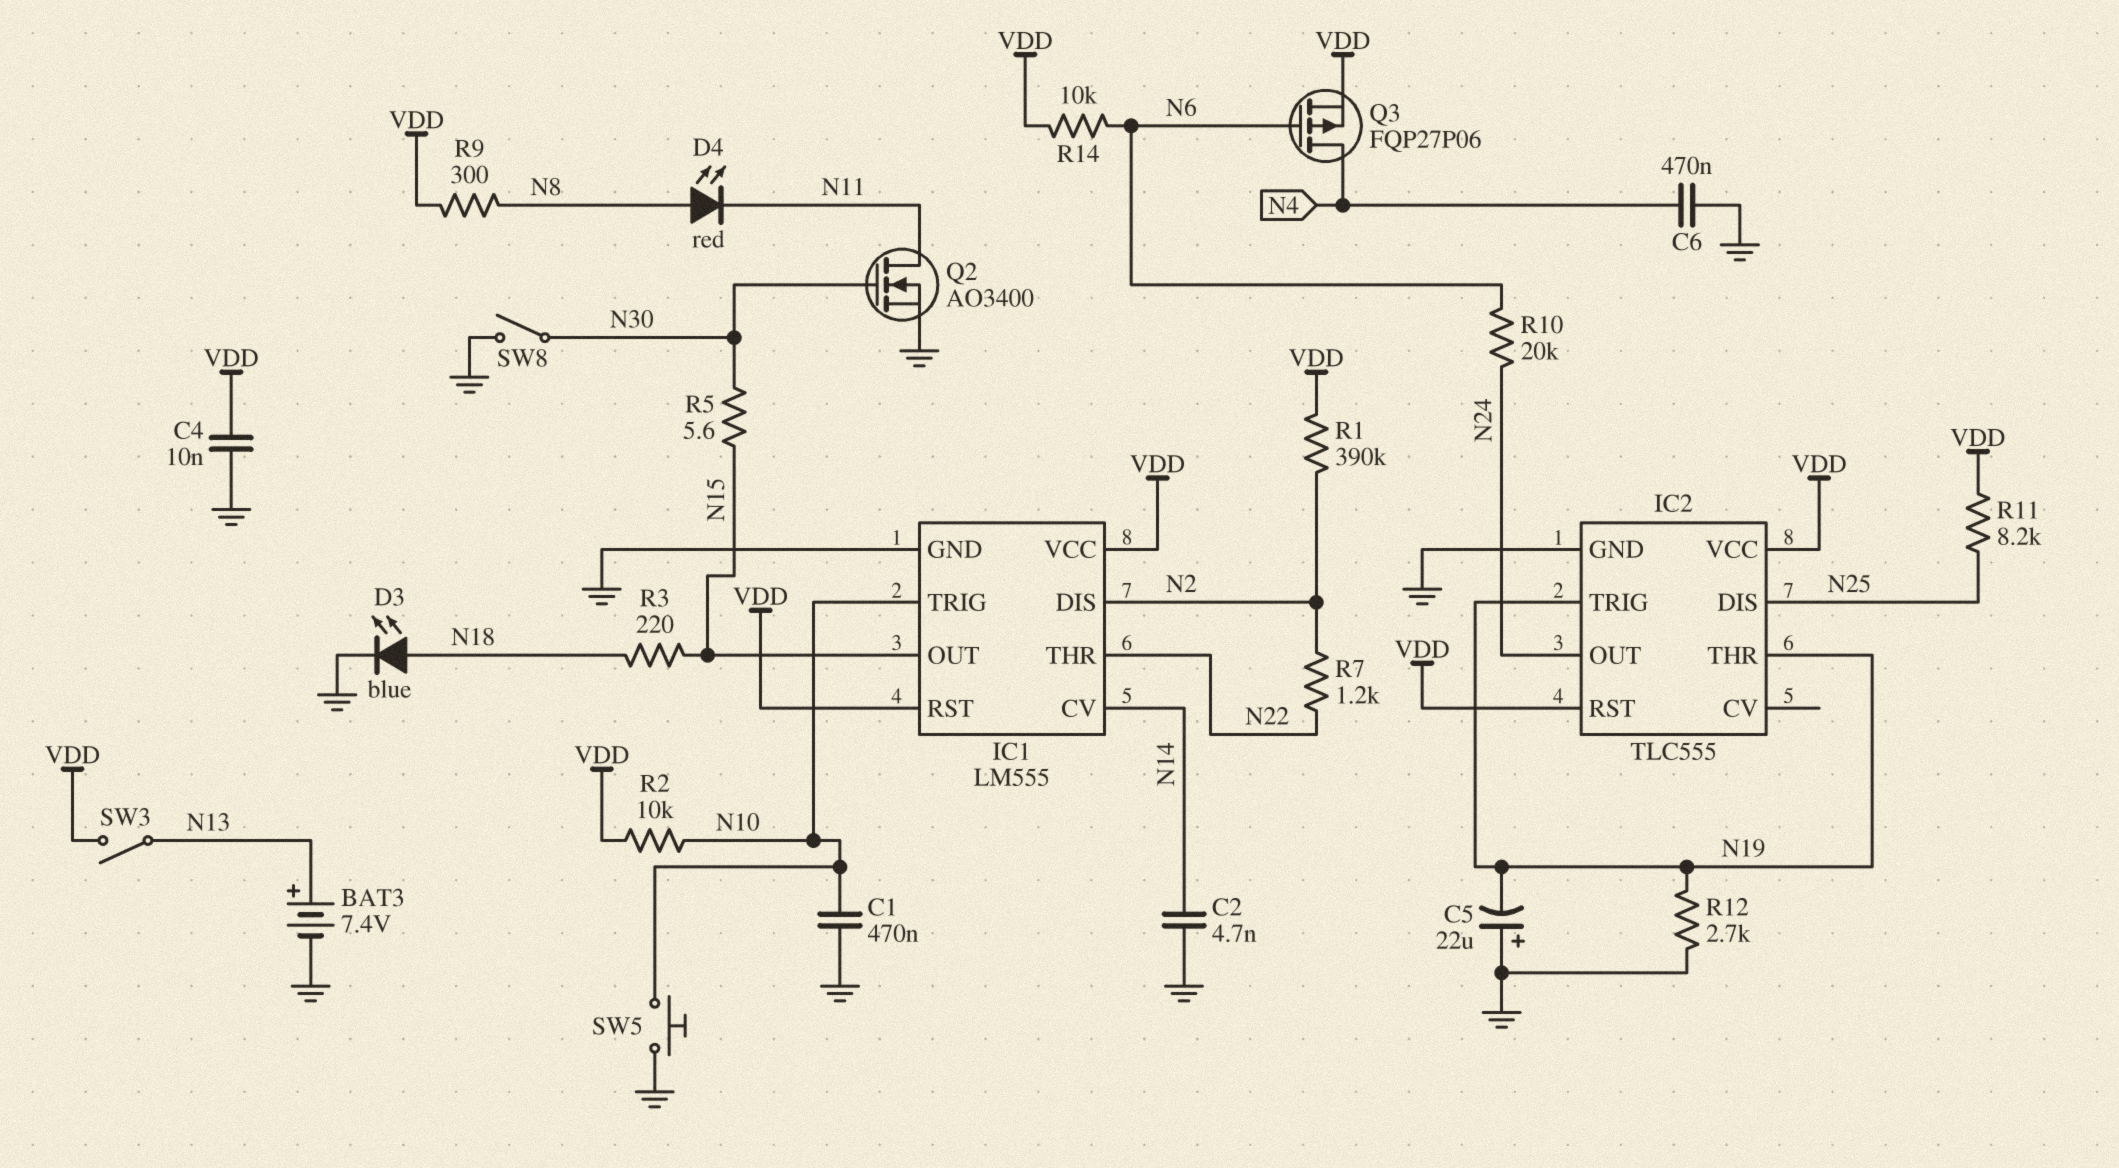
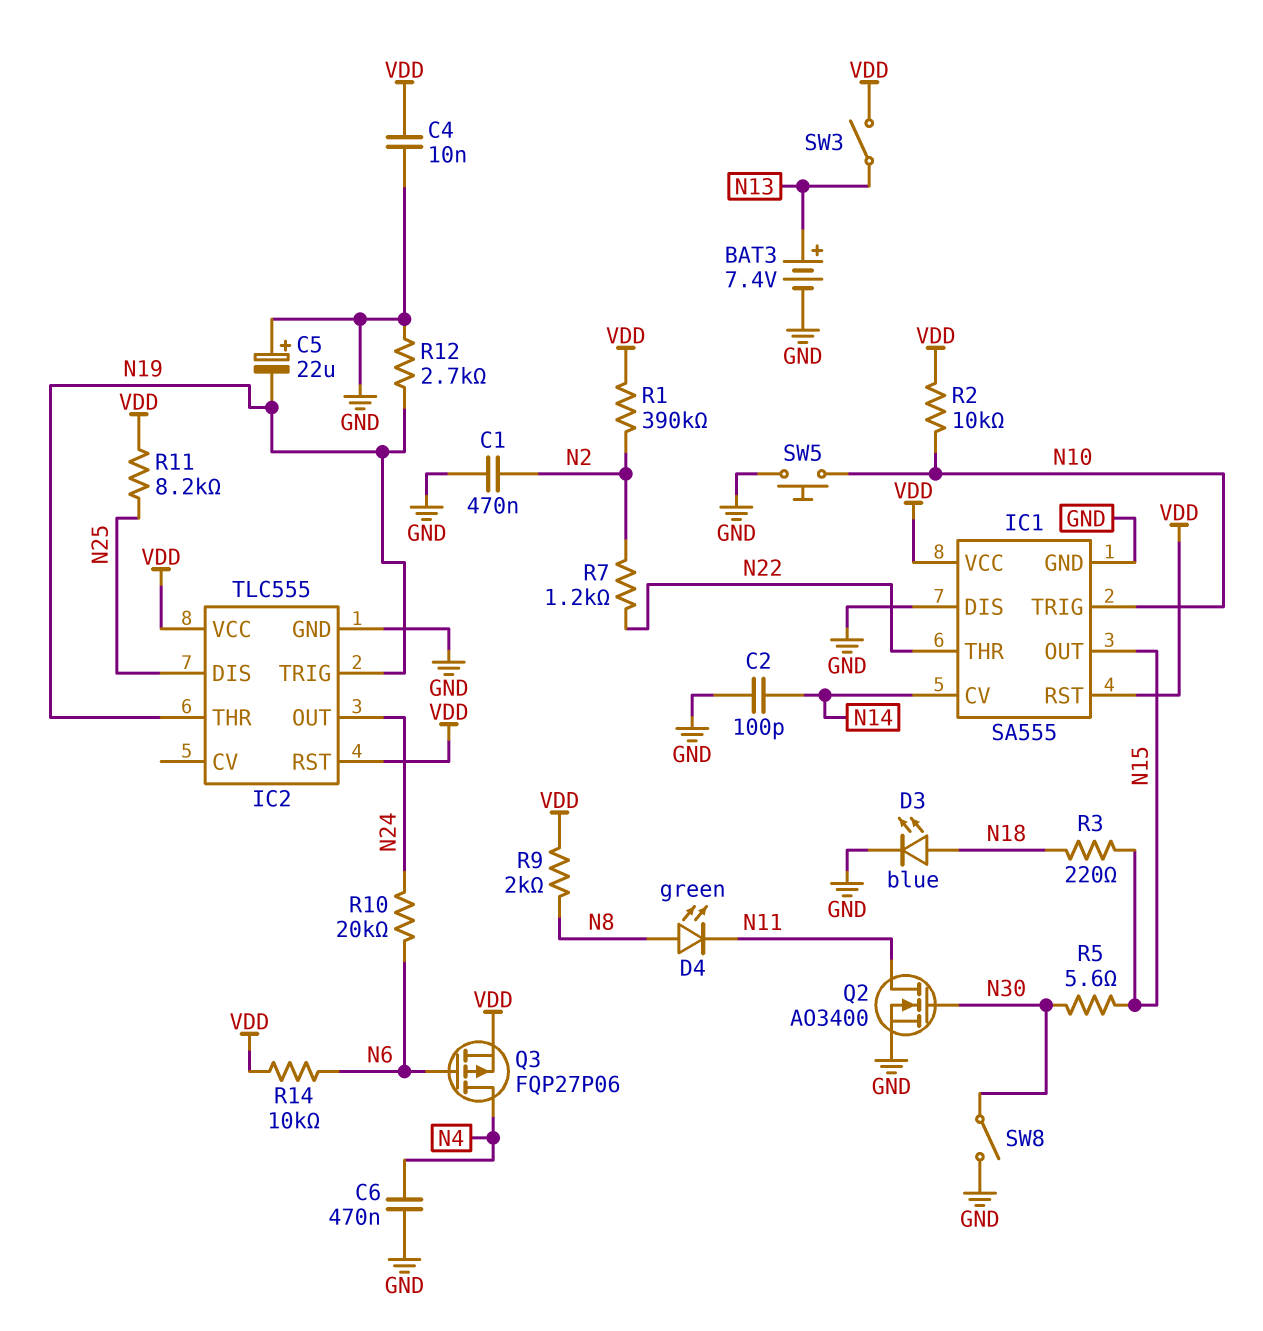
C1: 470nF (GND, N10) -> 470nF (GND, N2)
C2: 4.7nF (GND, N14) -> 100pF (GND, N14)
D4: LED red (A N8, K N11) -> LED green (A N8, K N11)
IC1: LM555 -> SA555
IC1 pin DIS: N2 -> GND
R9: 300 (N8, VDD) -> 2k (N8, VDD)

